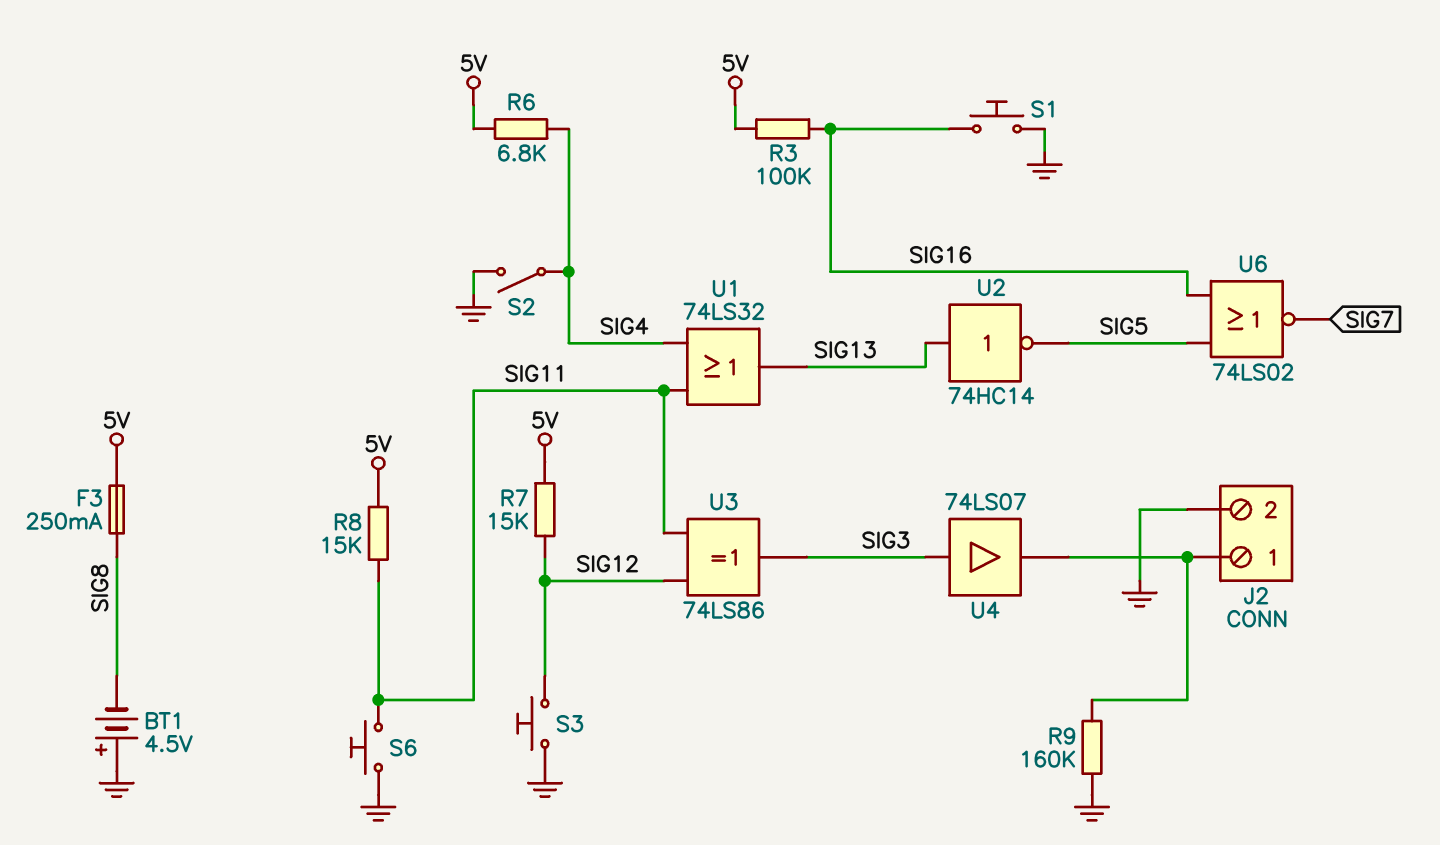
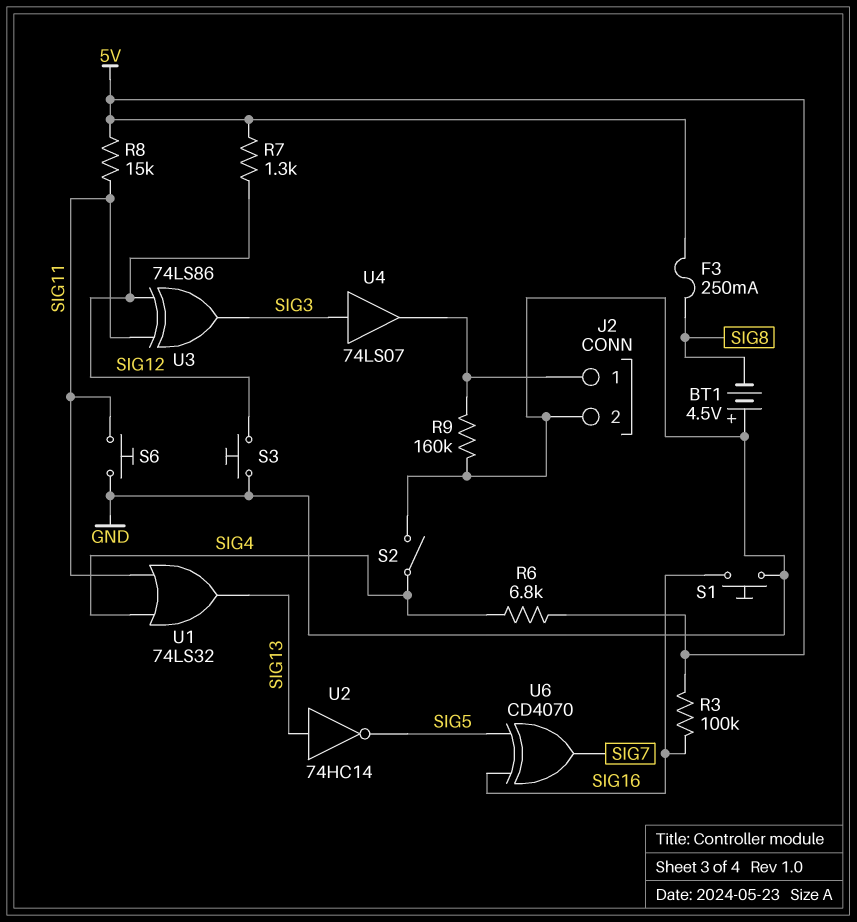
R7: 15k (5V, SIG12) -> 1.3k (5V, SIG12)
U6: NOR 74LS02 (in SIG5, in SIG16, out SIG7) -> XOR CD4070 (in SIG5, in SIG16, out SIG7)

